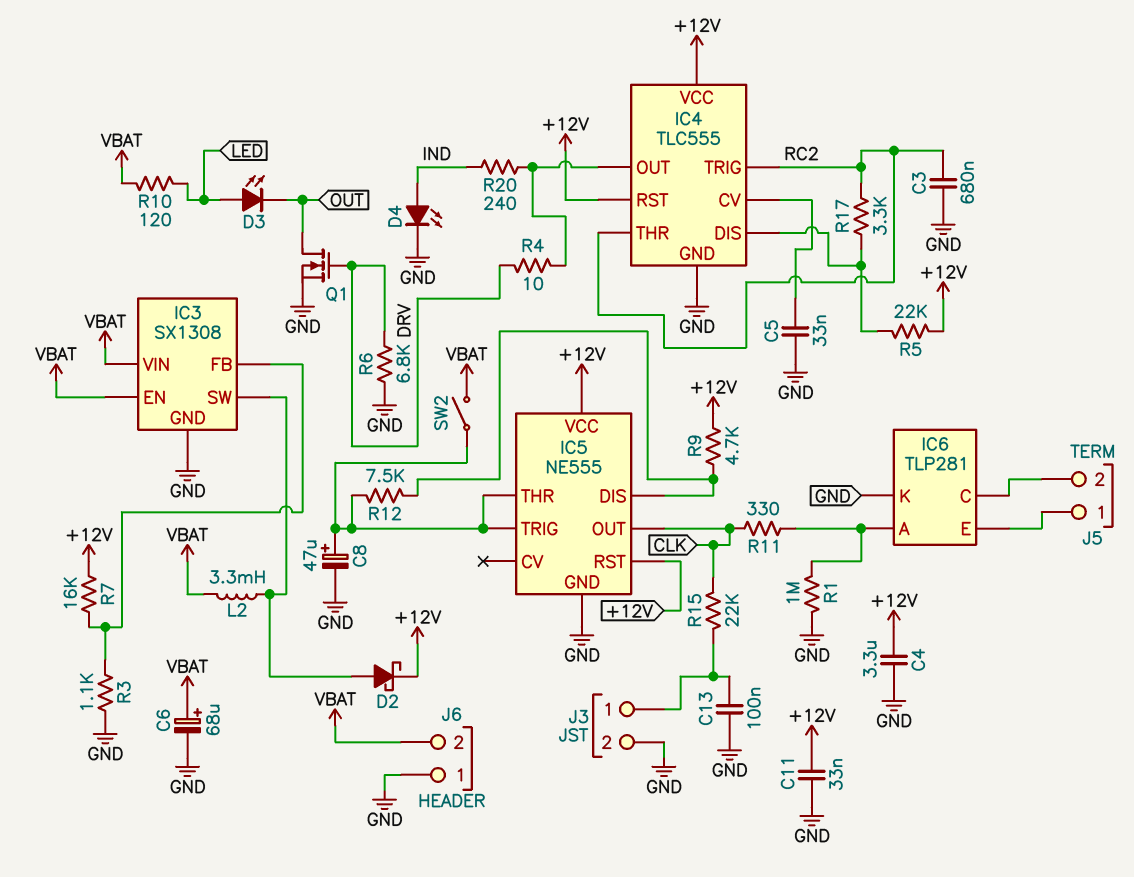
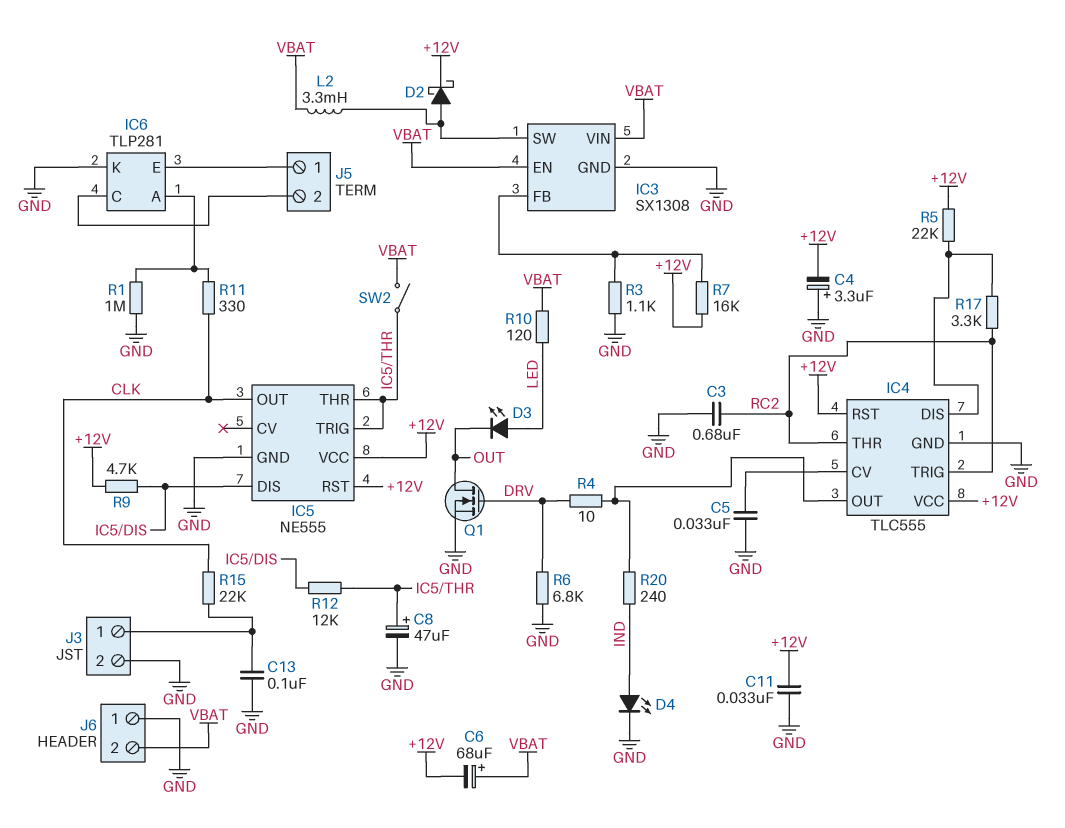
C4: 3.3uF (+12V, GND) -> 3.3uF (plus GND, minus +12V)
C6: 68uF (plus VBAT, minus GND) -> 68uF (plus VBAT, minus +12V)
R12: 7.5k (IC5/DIS, IC5/THR) -> 12k (IC5/DIS, IC5/THR)

